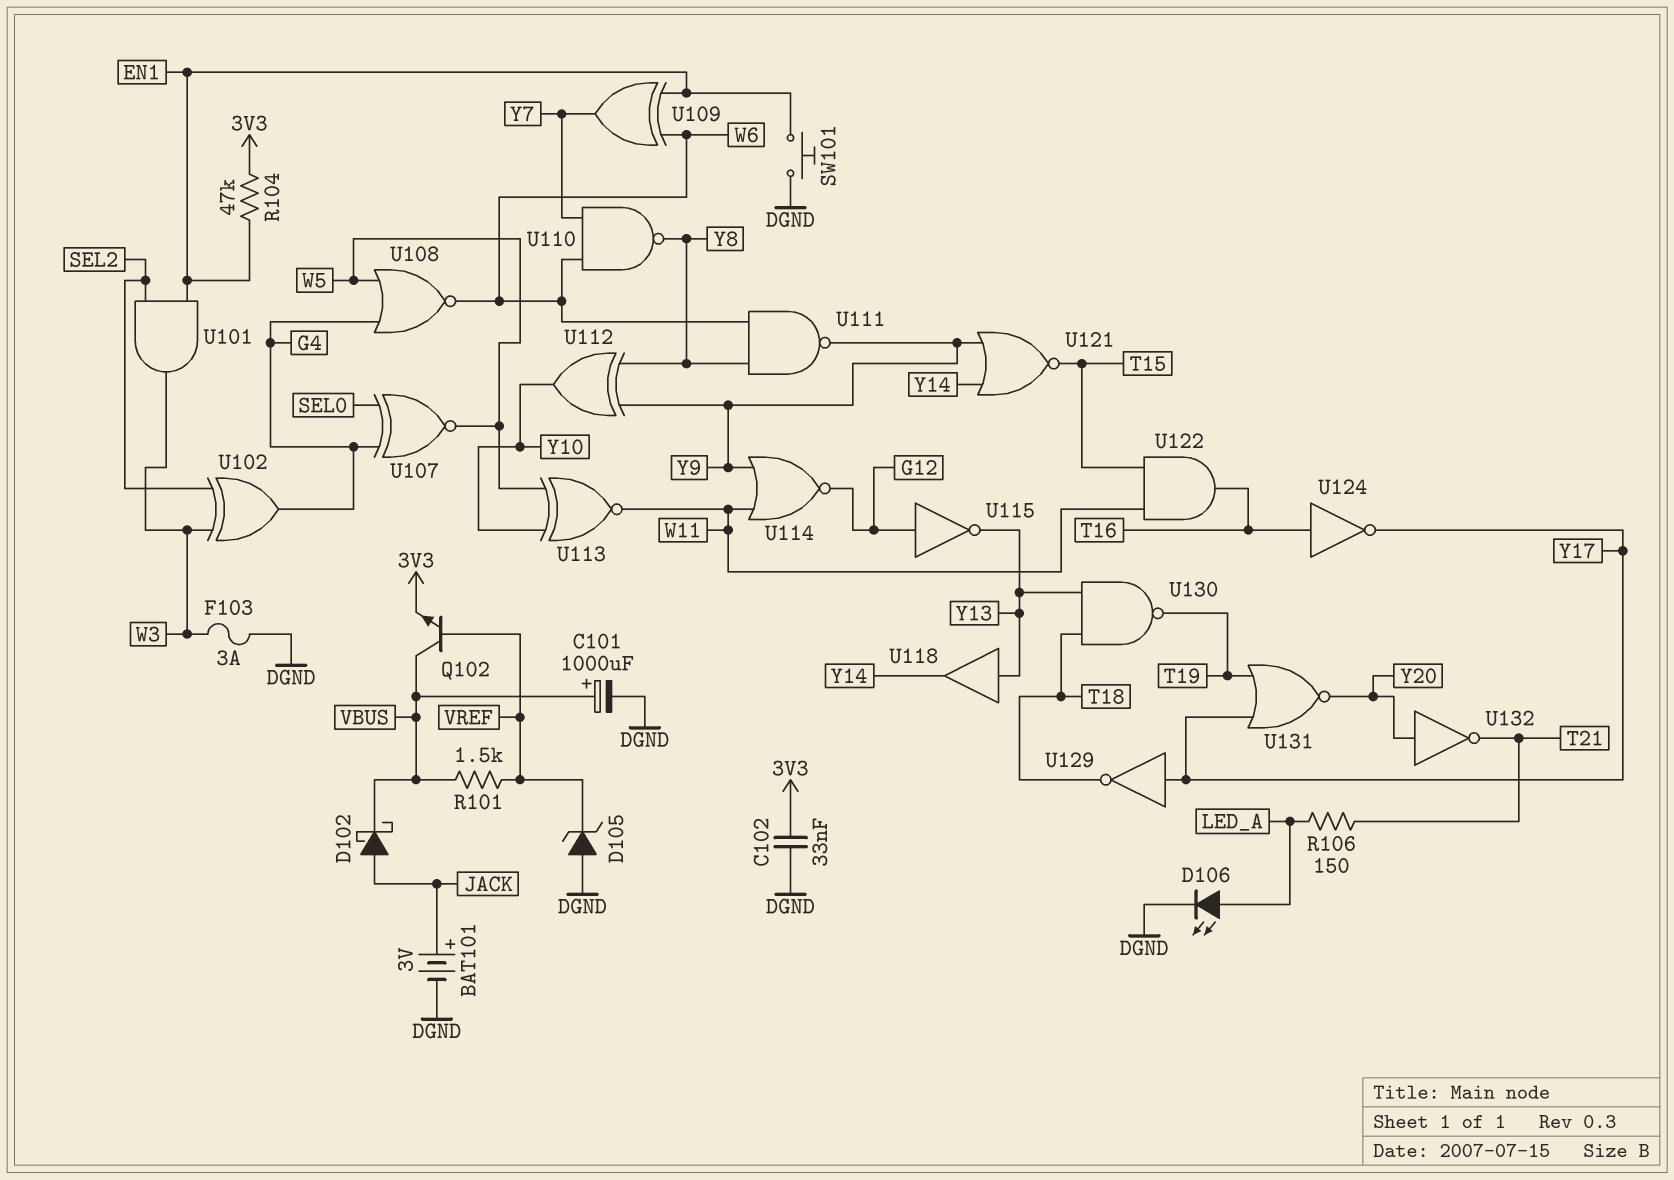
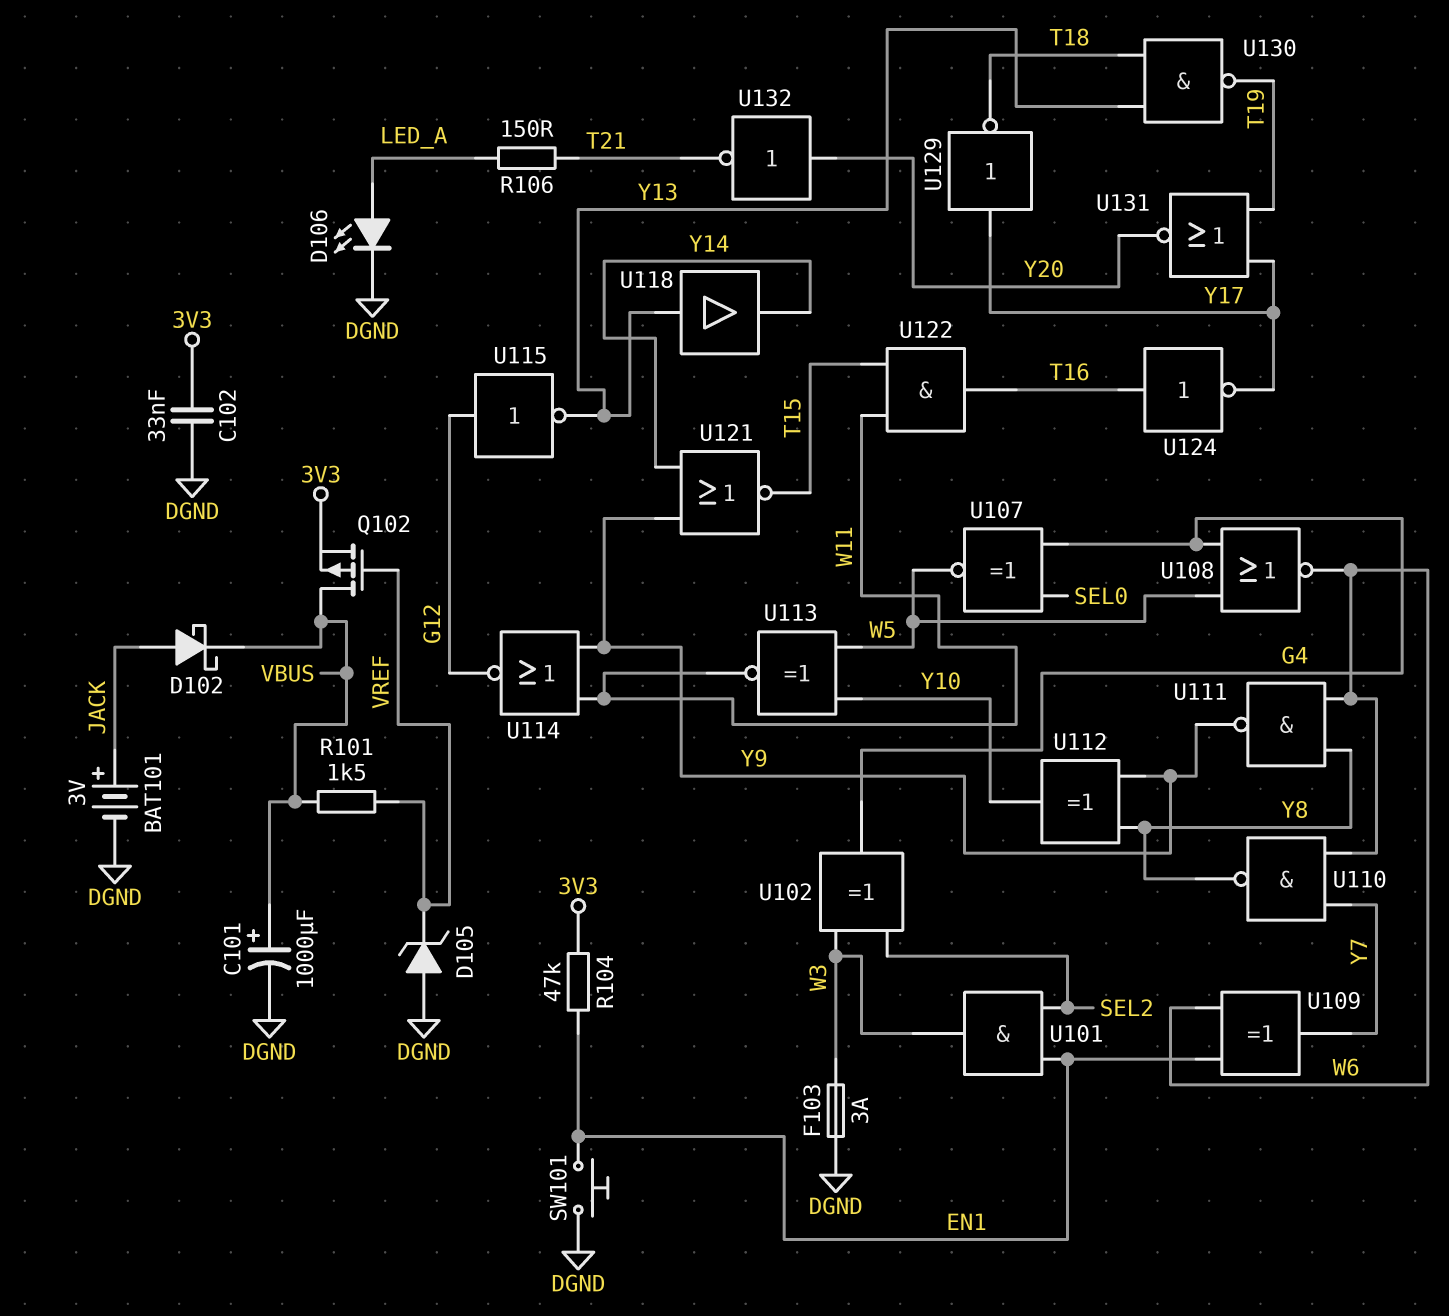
Q102: NPN (B VREF, C VBUS, E 3V3) -> PMOS (G VREF, D VBUS, S 3V3)

